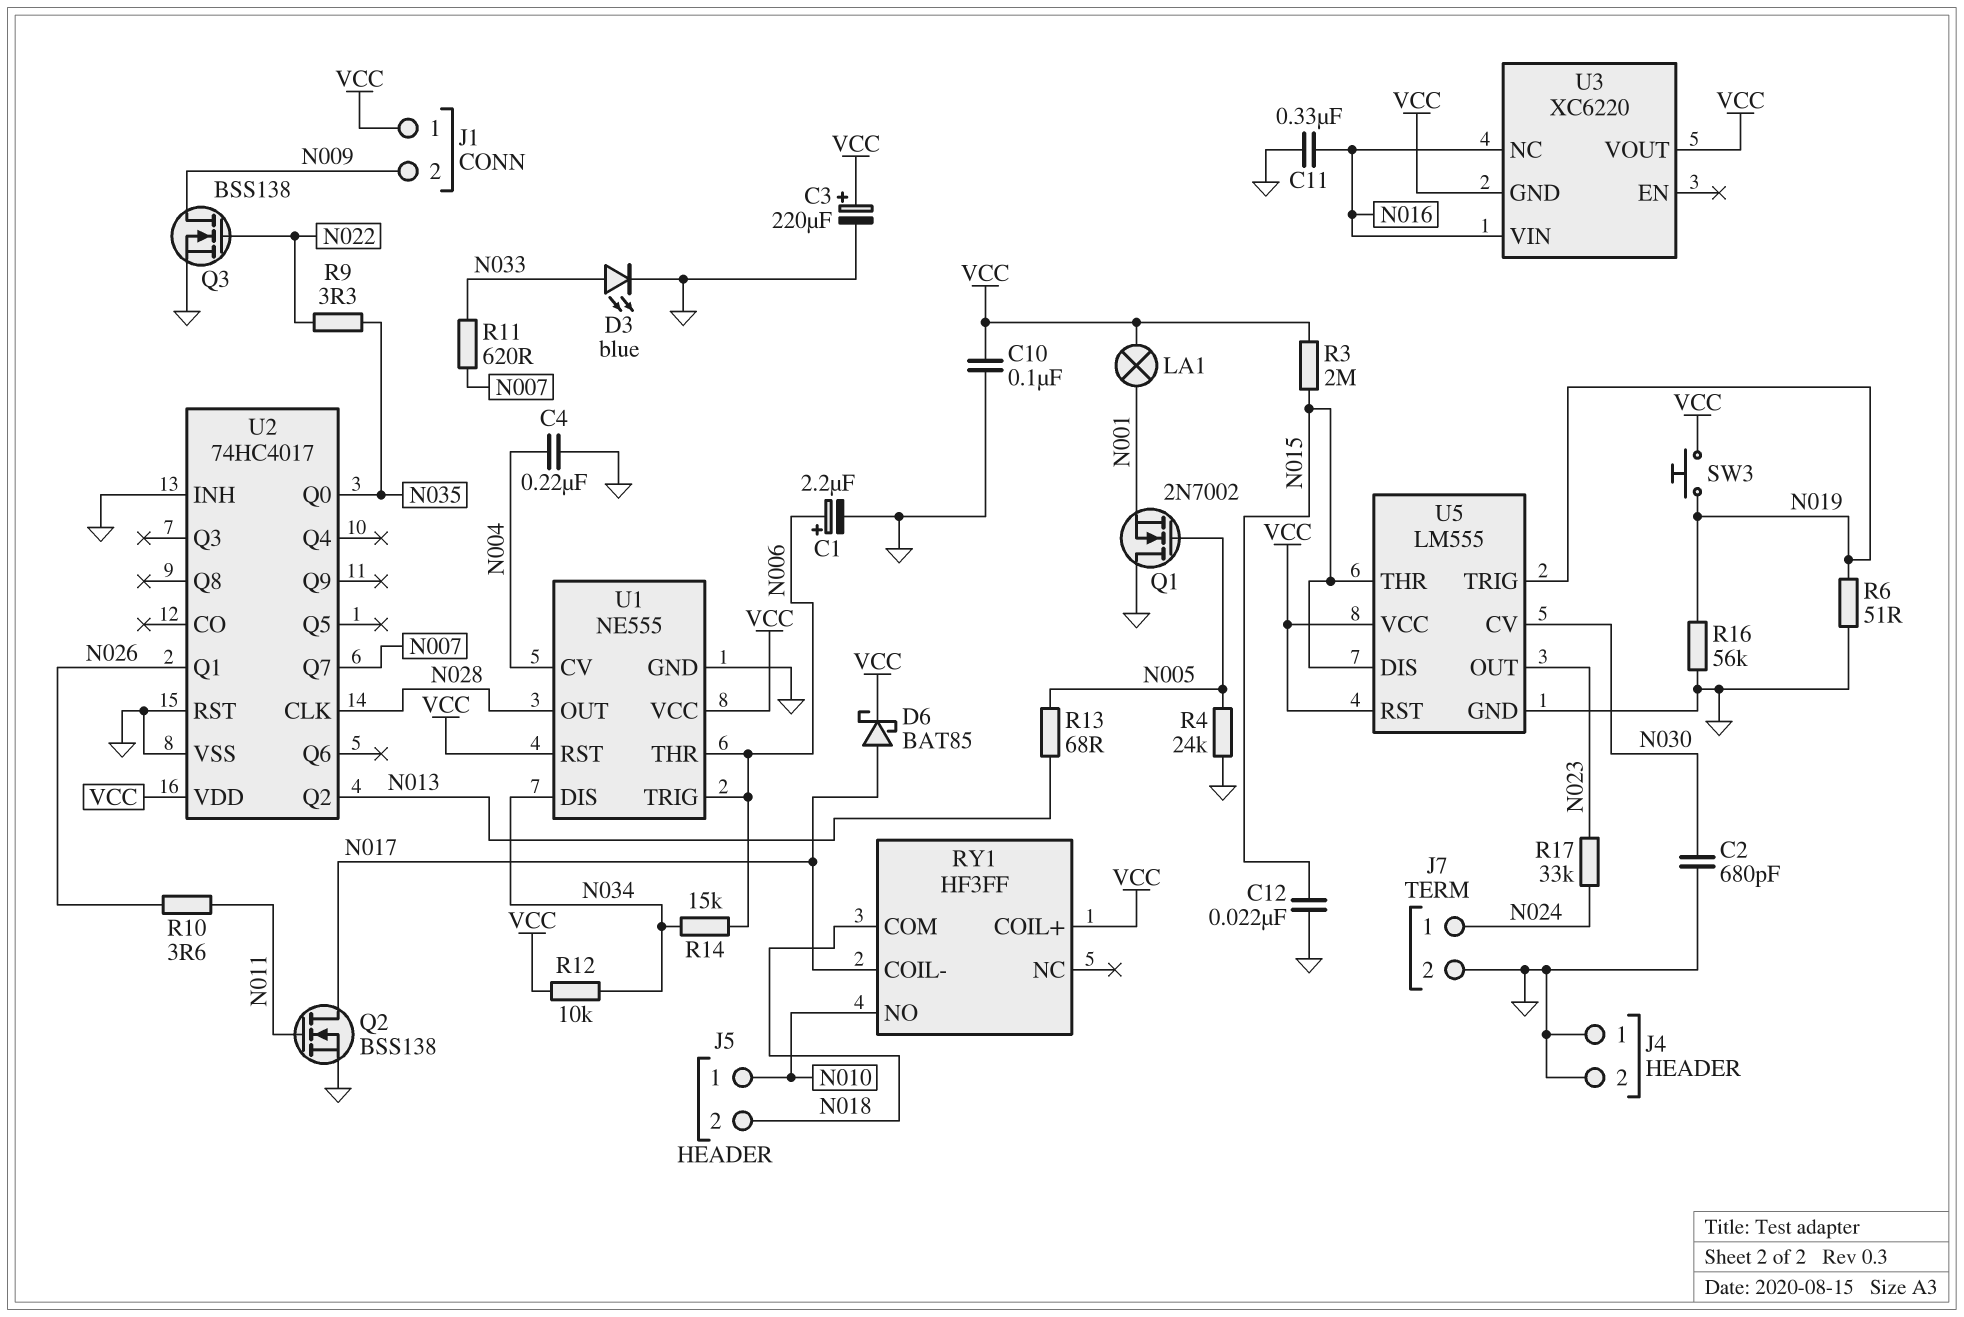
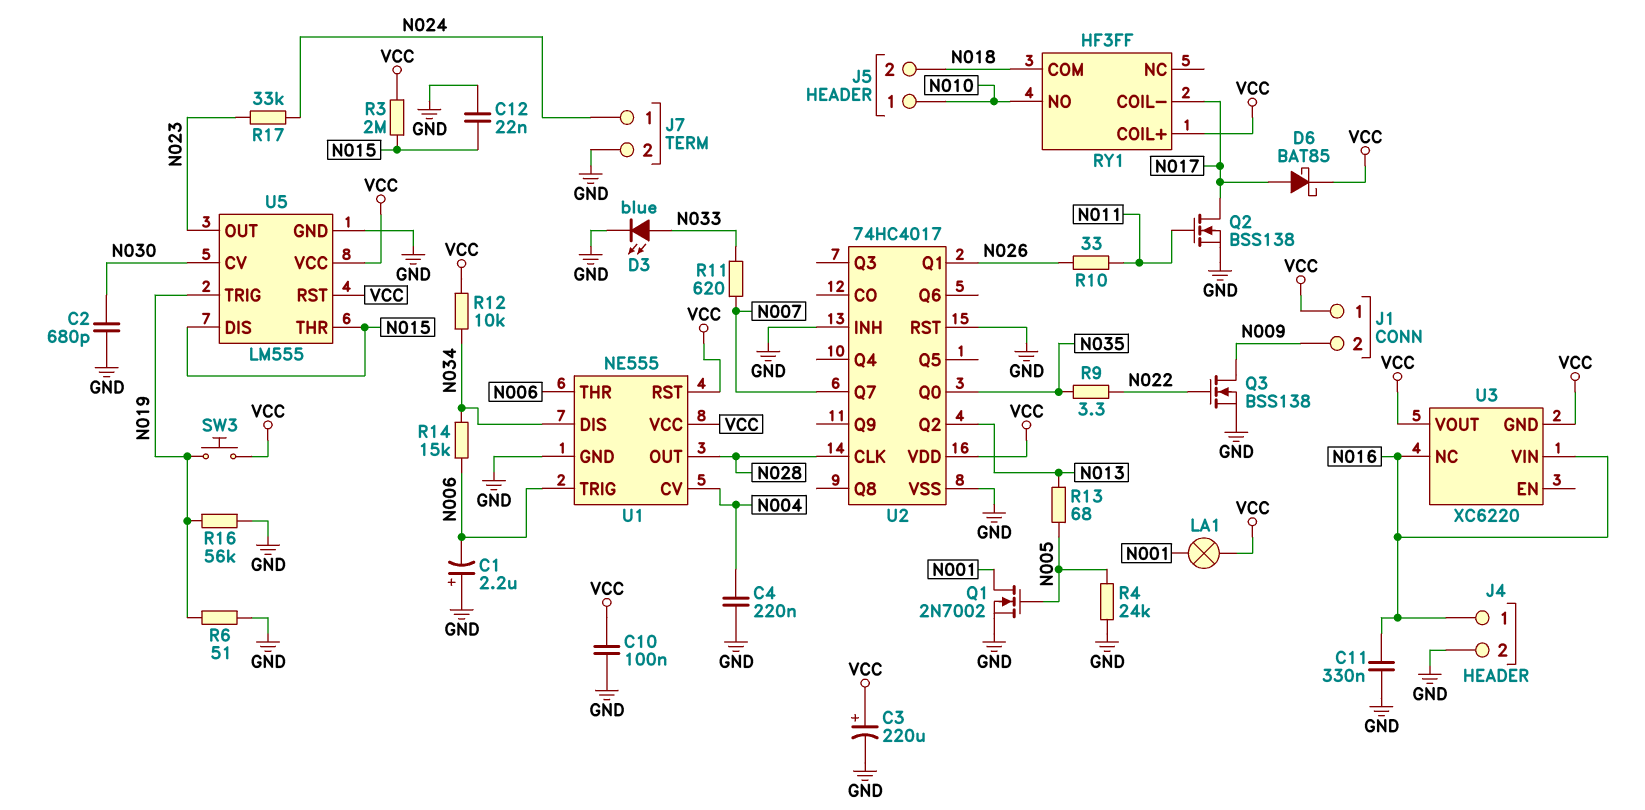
C1: 2.2uF (plus N006, minus GND) -> 2.2uF (plus GND, minus N006)
J4 pin 1: GND -> N016
Q1: NMOS 2N7002 (G N005, D GND, S N001) -> NMOS 2N7002 (G N005, D N001, S GND)
R10: 3.6 (N011, N026) -> 33 (N011, N026)

